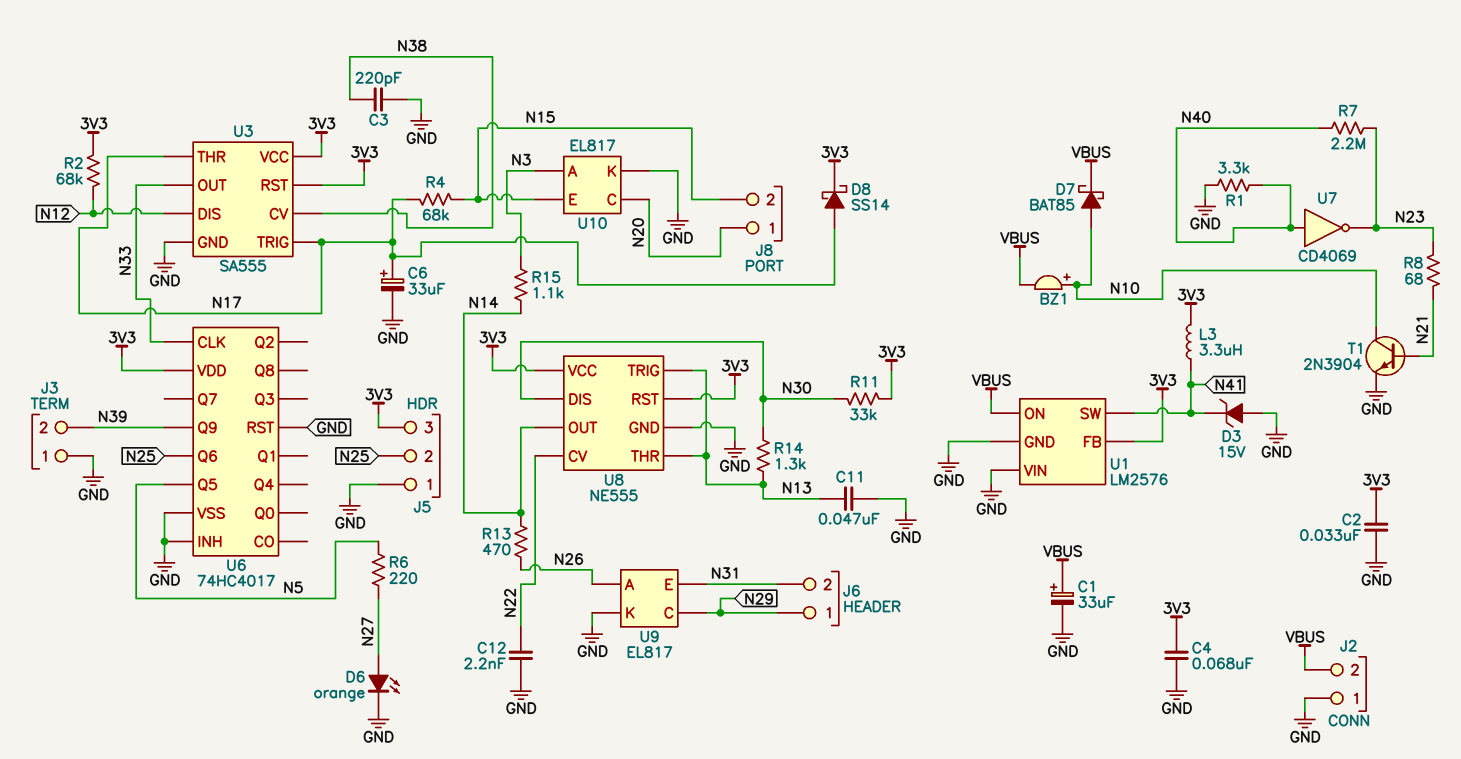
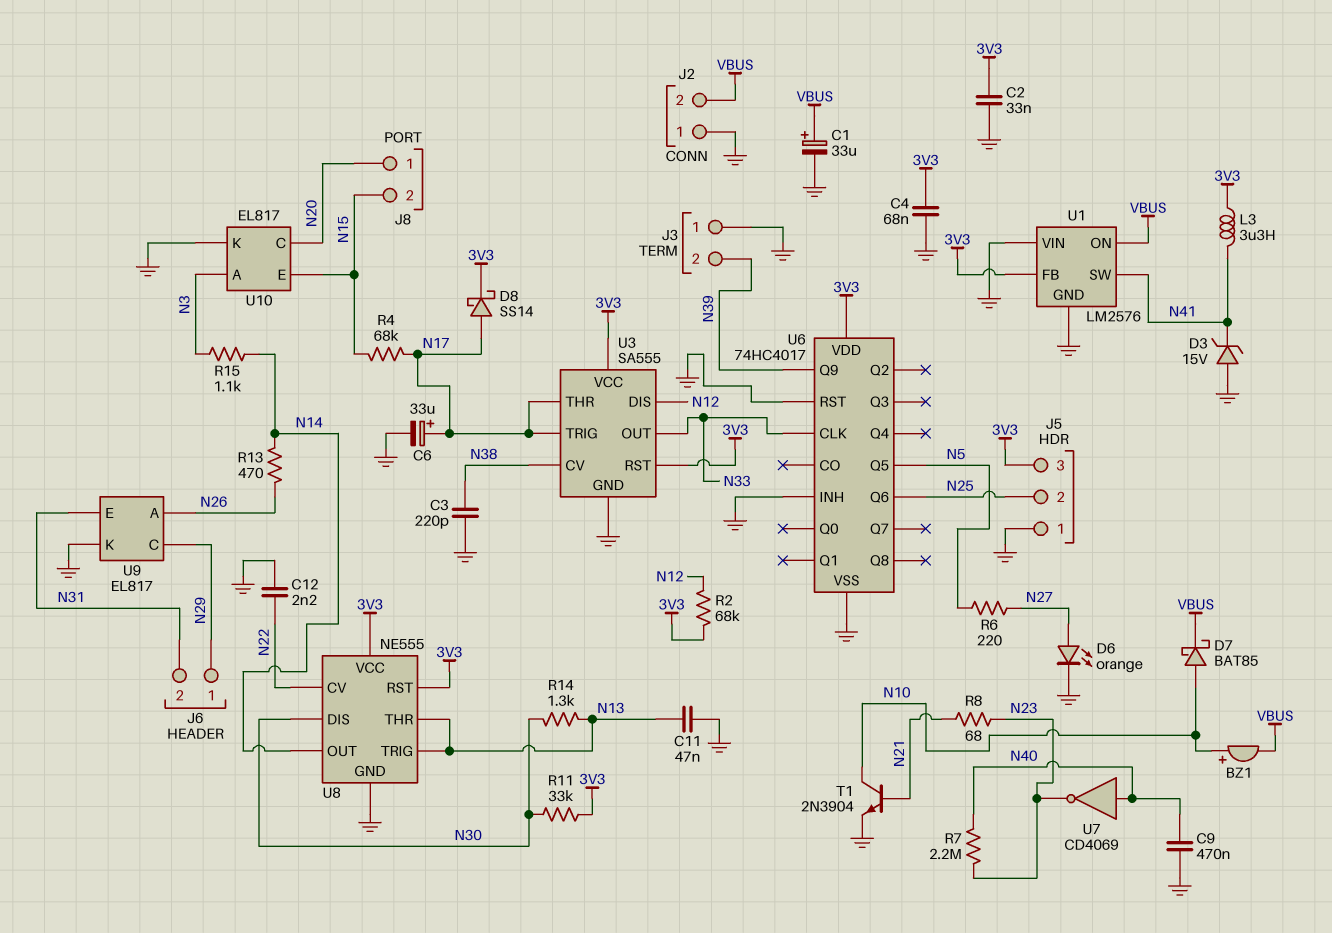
C9: none -> 470nF (GND, N40)
R1: 3.3k (GND, N40) -> none

